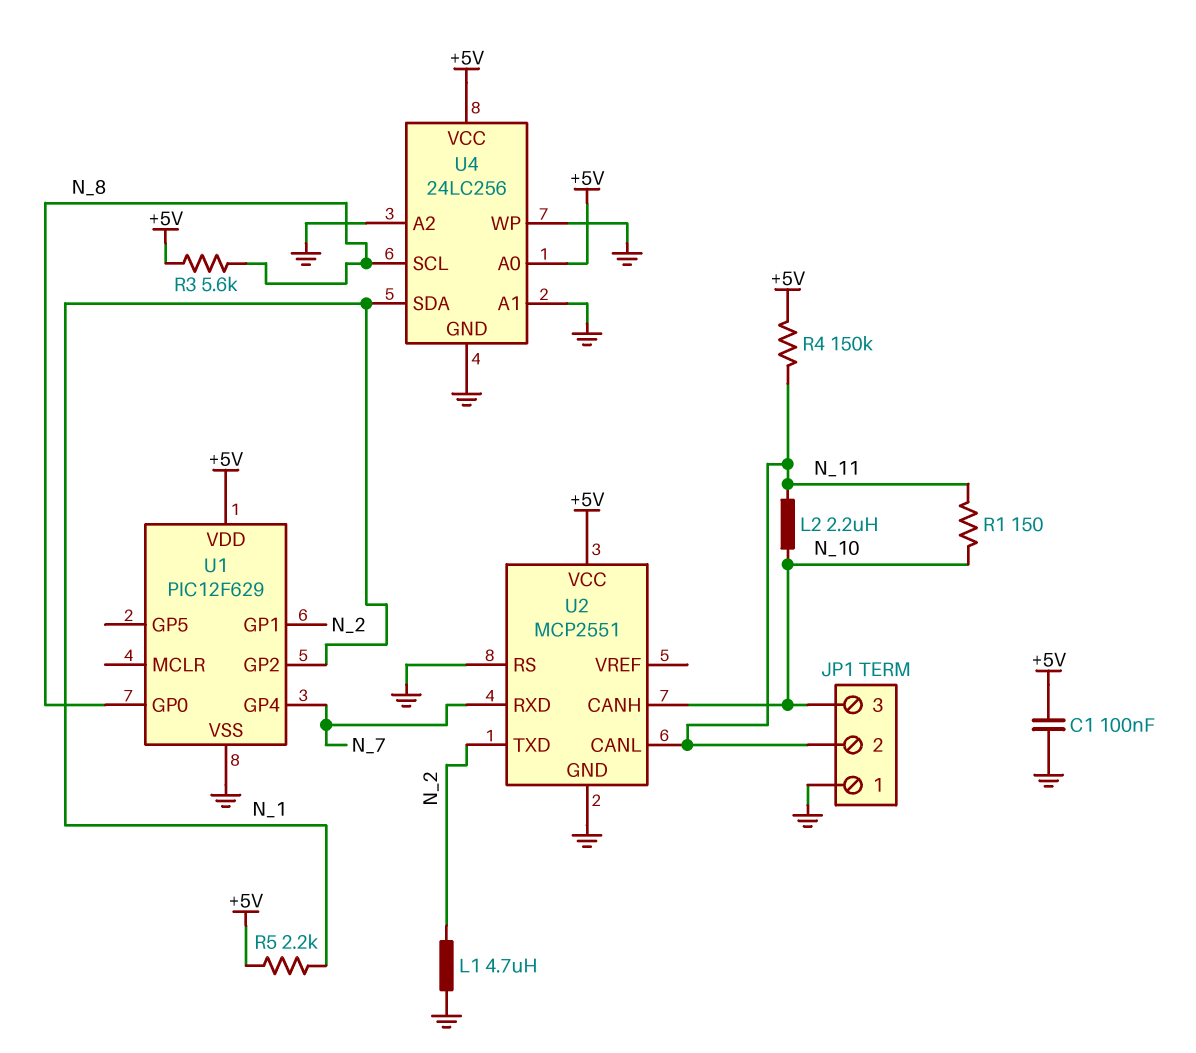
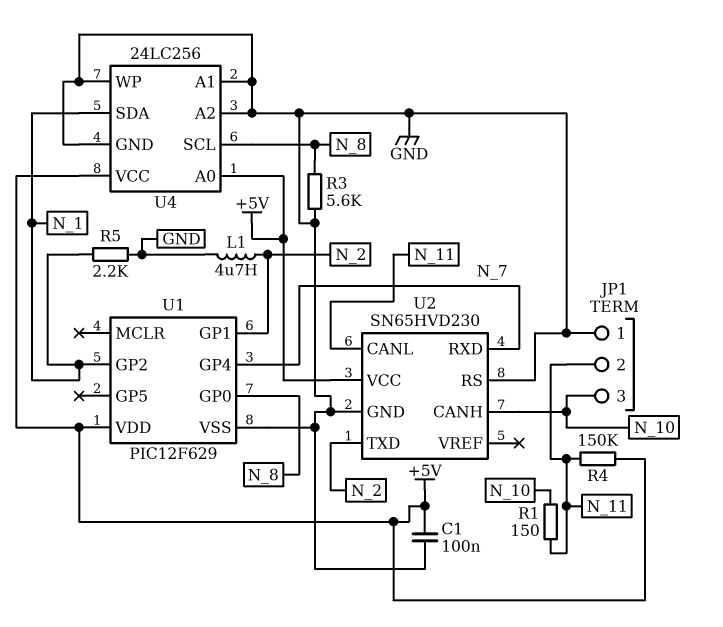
L2: 2.2uH (N_10, N_11) -> none
R3: 5.6k (+5V, N_8) -> 5.6k (GND, N_8)
R5: 2.2k (+5V, N_1) -> 2.2k (GND, N_1)
U2: MCP2551 -> SN65HVD230

